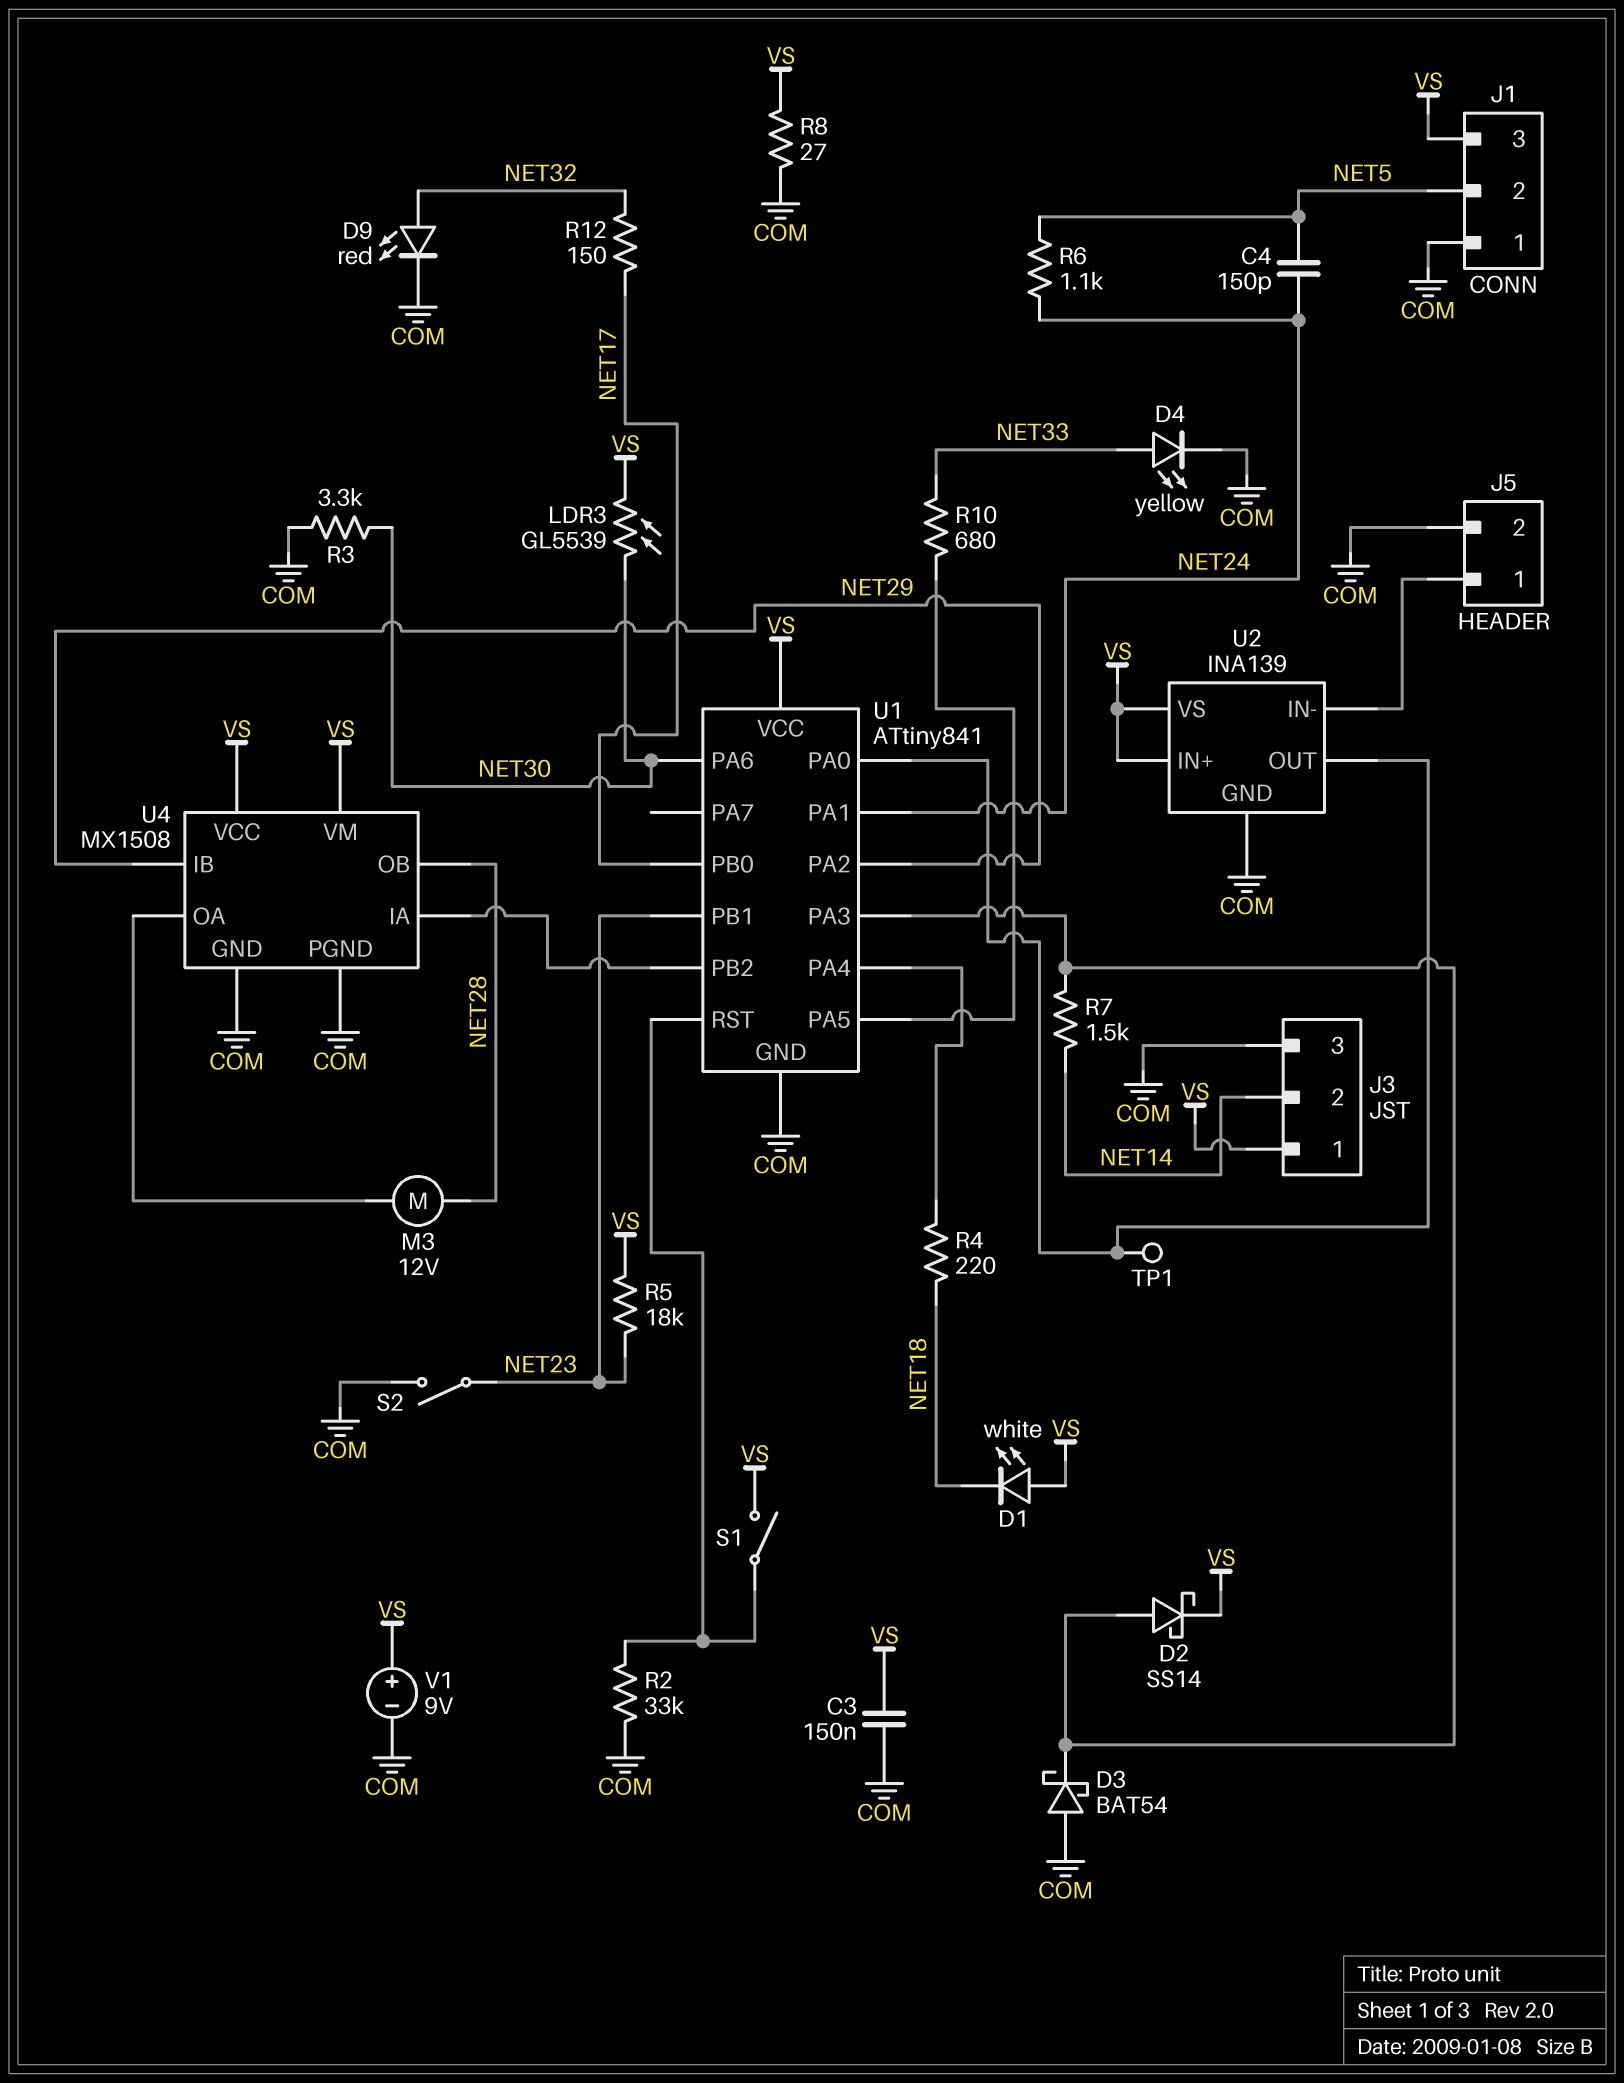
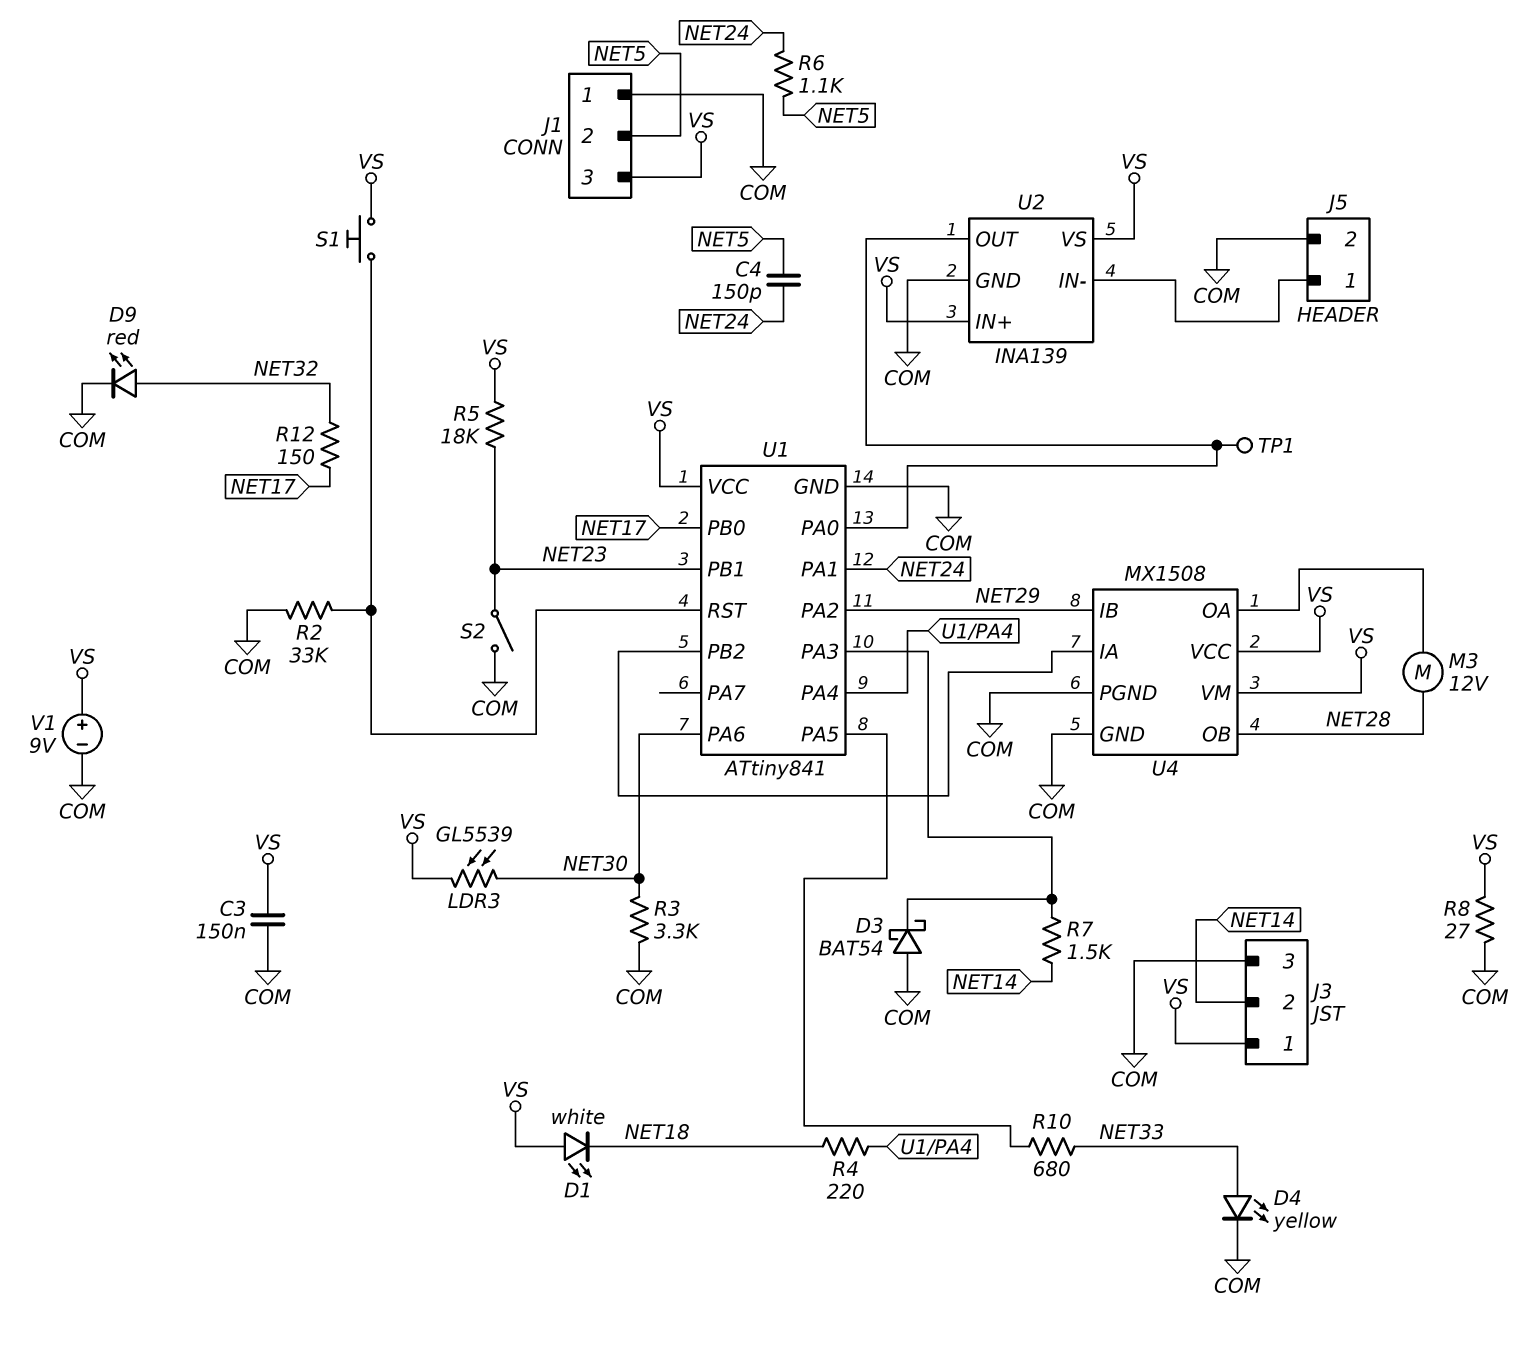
D2: schottky SS14 (A U1/PA3, K VS) -> none
S1: switch (U1/RST, VS) -> button (U1/RST, VS)

